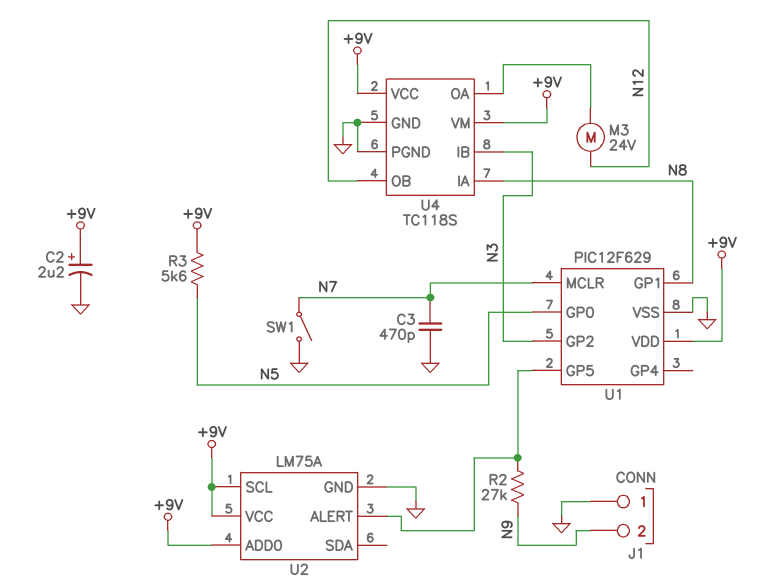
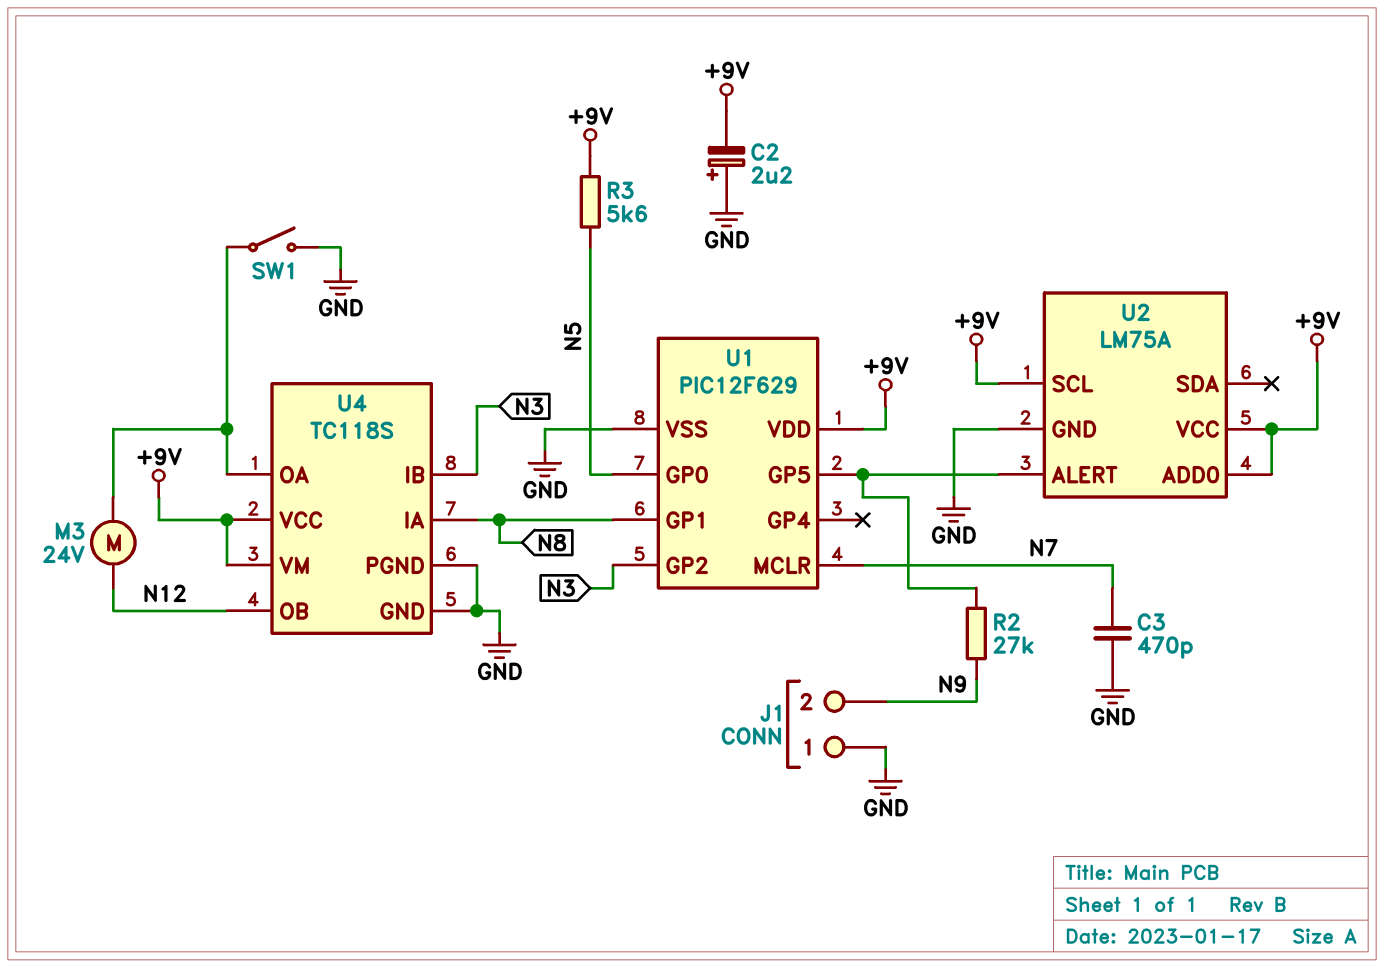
C2: 2.2uF (plus +9V, minus GND) -> 2.2uF (plus GND, minus +9V)
SW1: switch (GND, N7) -> switch (GND, U4/OA)

